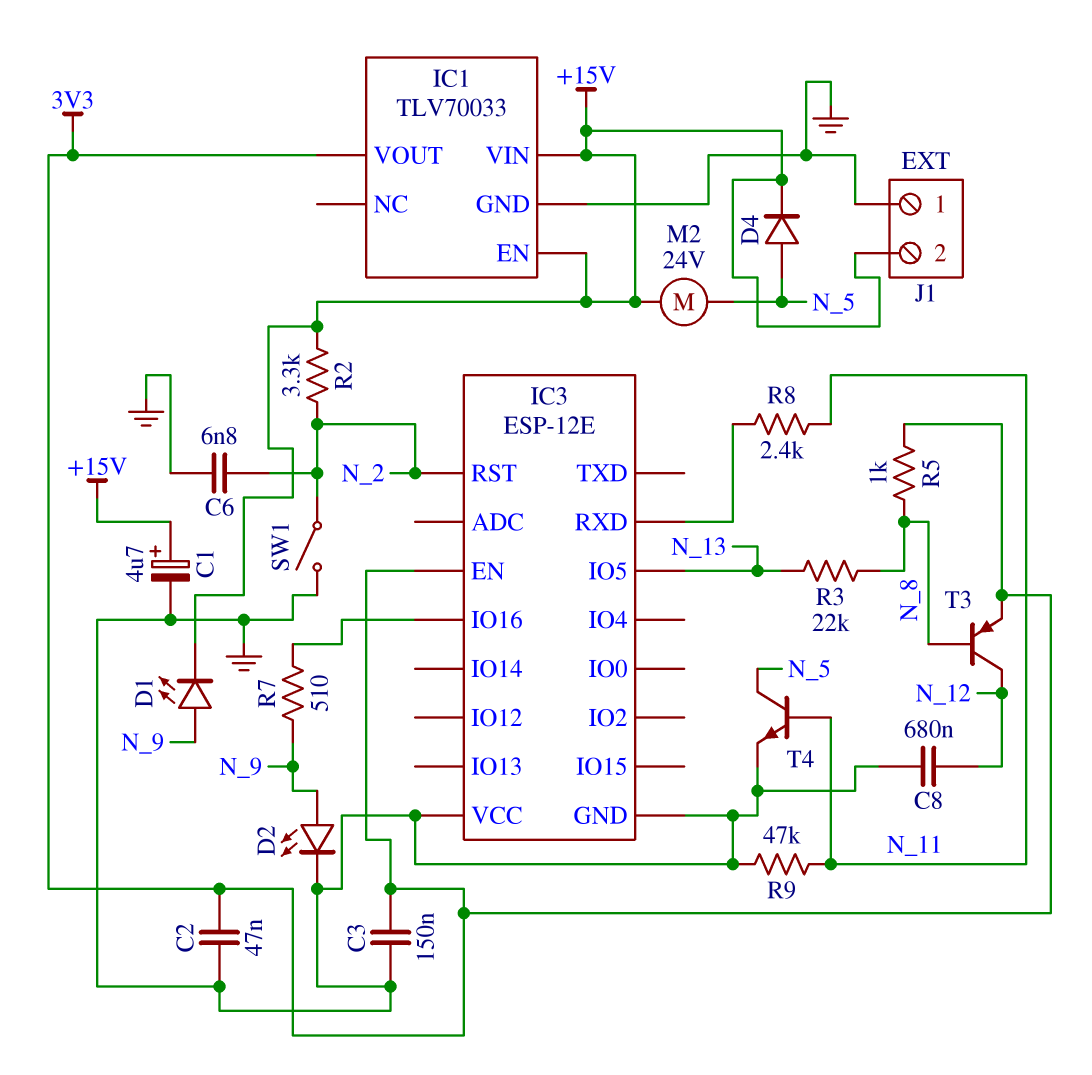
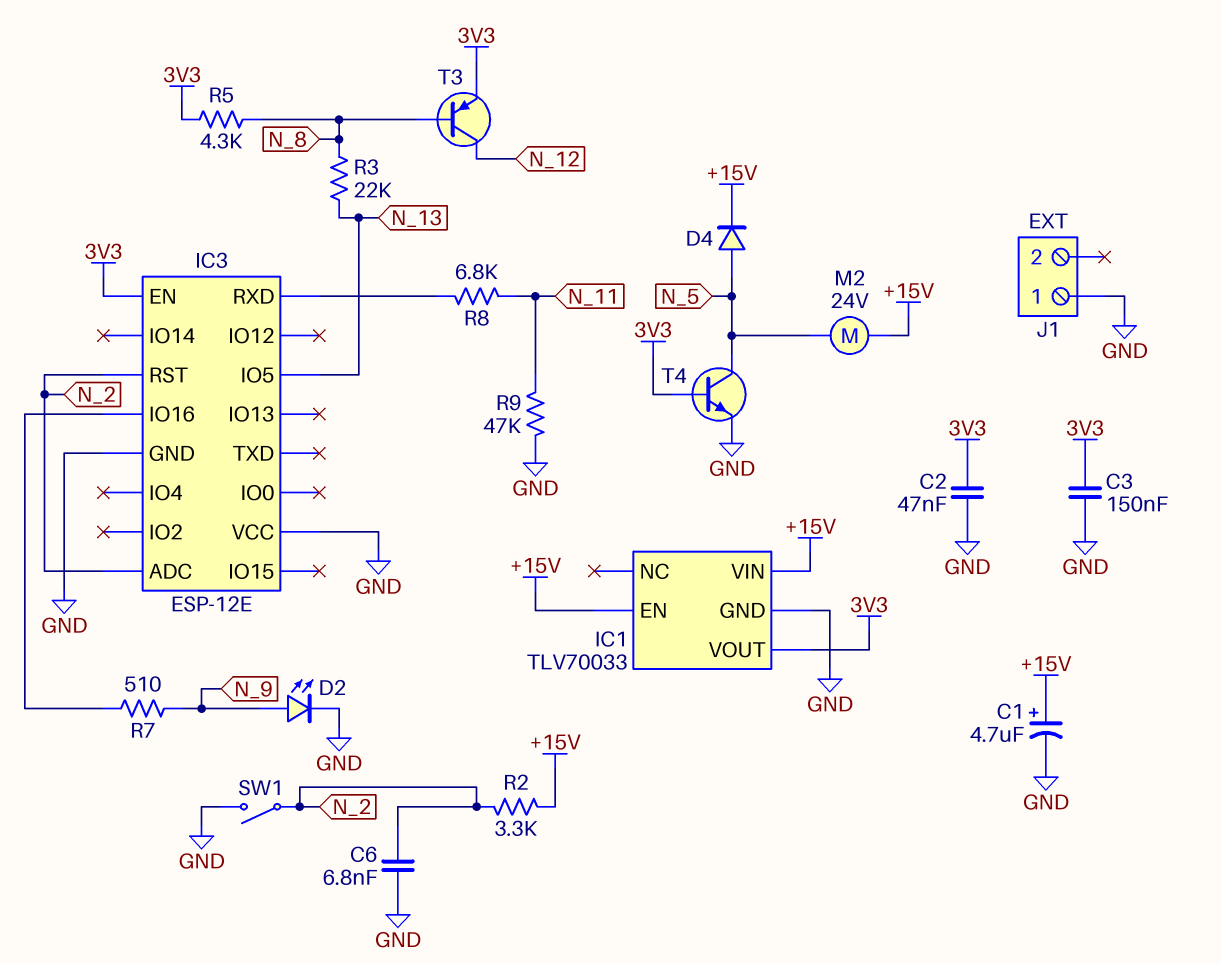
C8: 680nF (GND, N_12) -> none
D1: LED (A N_9, K +15V) -> none
IC3 pin ADC: none -> N_2
J1 pin 2: +15V -> none
R5: 1k (3V3, N_8) -> 4.3k (3V3, N_8)
R8: 2.4k (IC3/RXD, N_11) -> 6.8k (IC3/RXD, N_11)
T4: NPN (B N_11, C N_5, E GND) -> NPN (B 3V3, C N_5, E GND)

